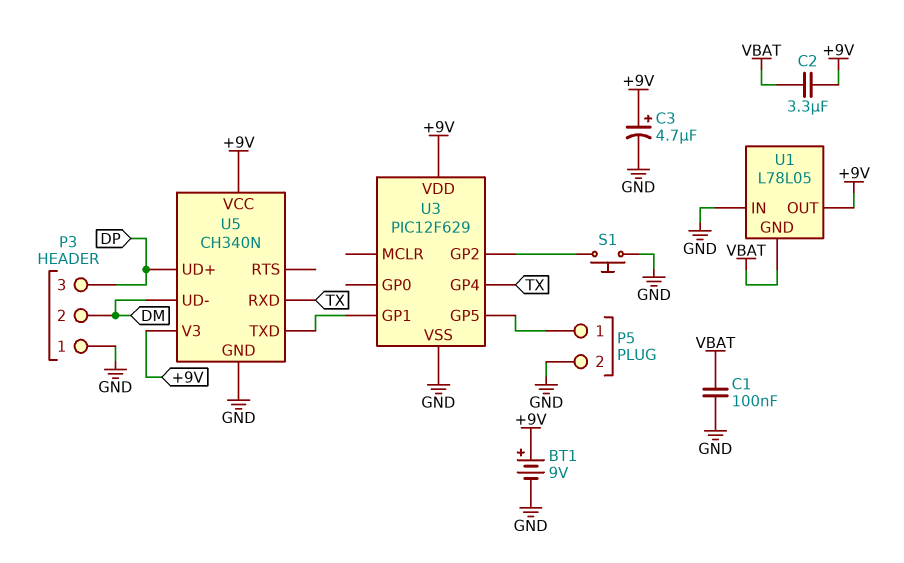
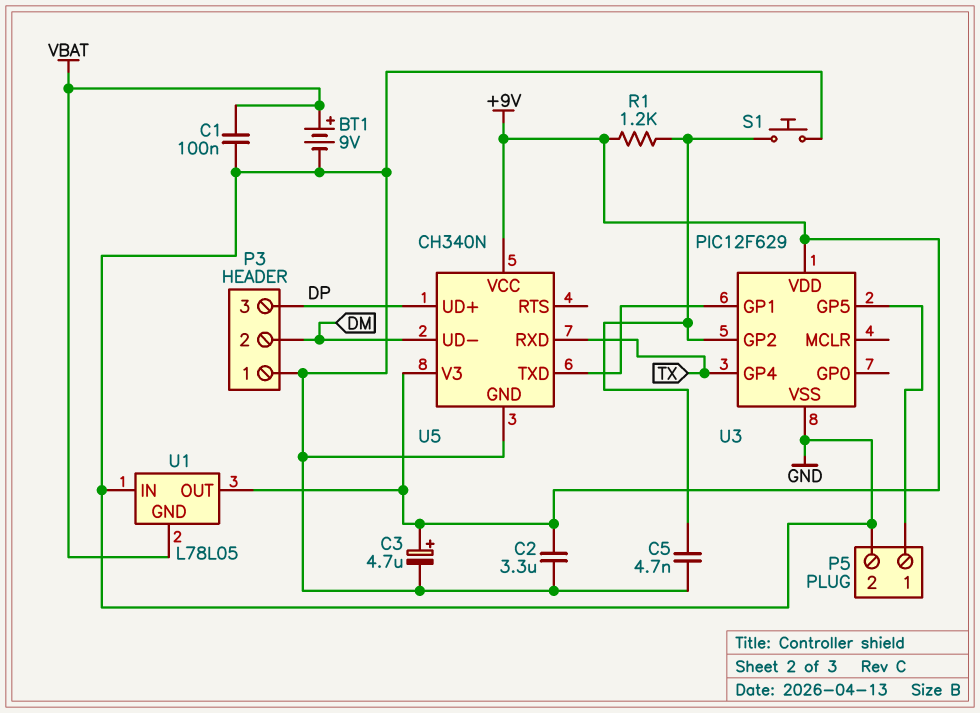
BT1: 9V (plus +9V, minus GND) -> 9V (plus VBAT, minus GND)
C2: 3.3uF (+9V, VBAT) -> 3.3uF (+9V, GND)
C5: none -> 4.7nF (GND, U3/GP2)
R1: none -> 1.2k (+9V, U3/GP2)

